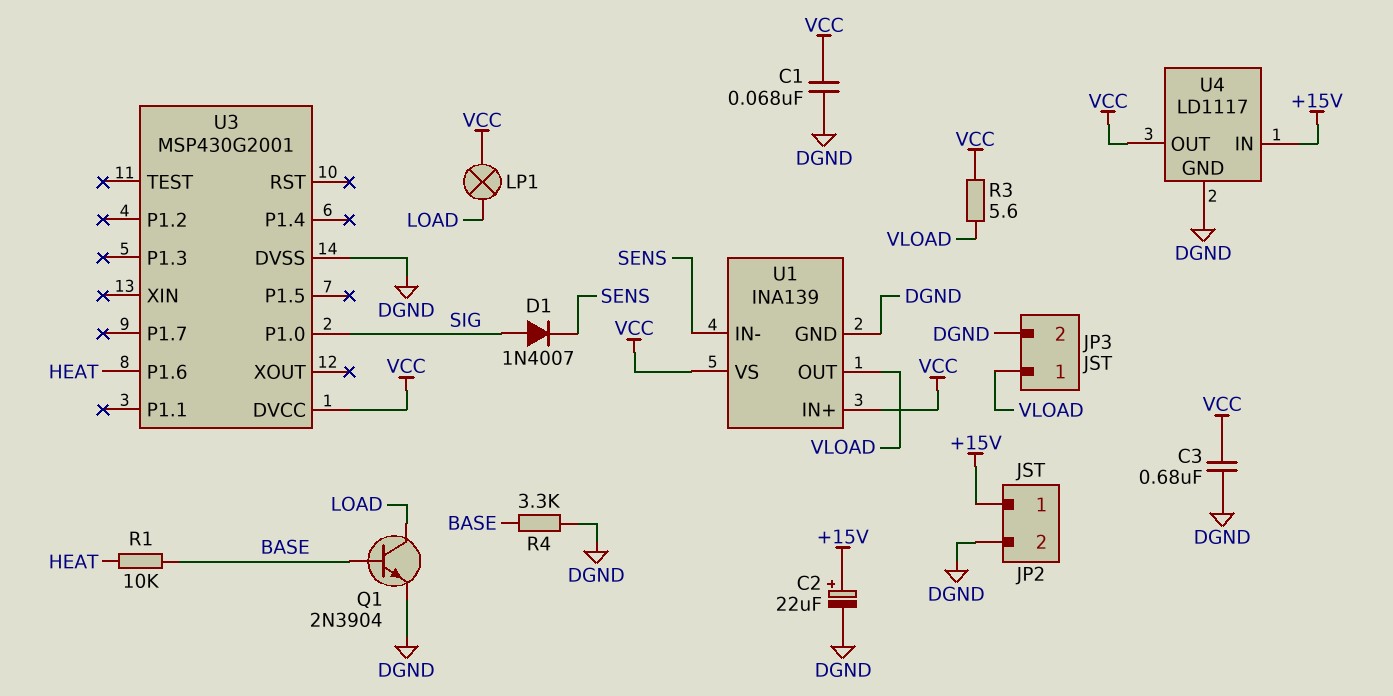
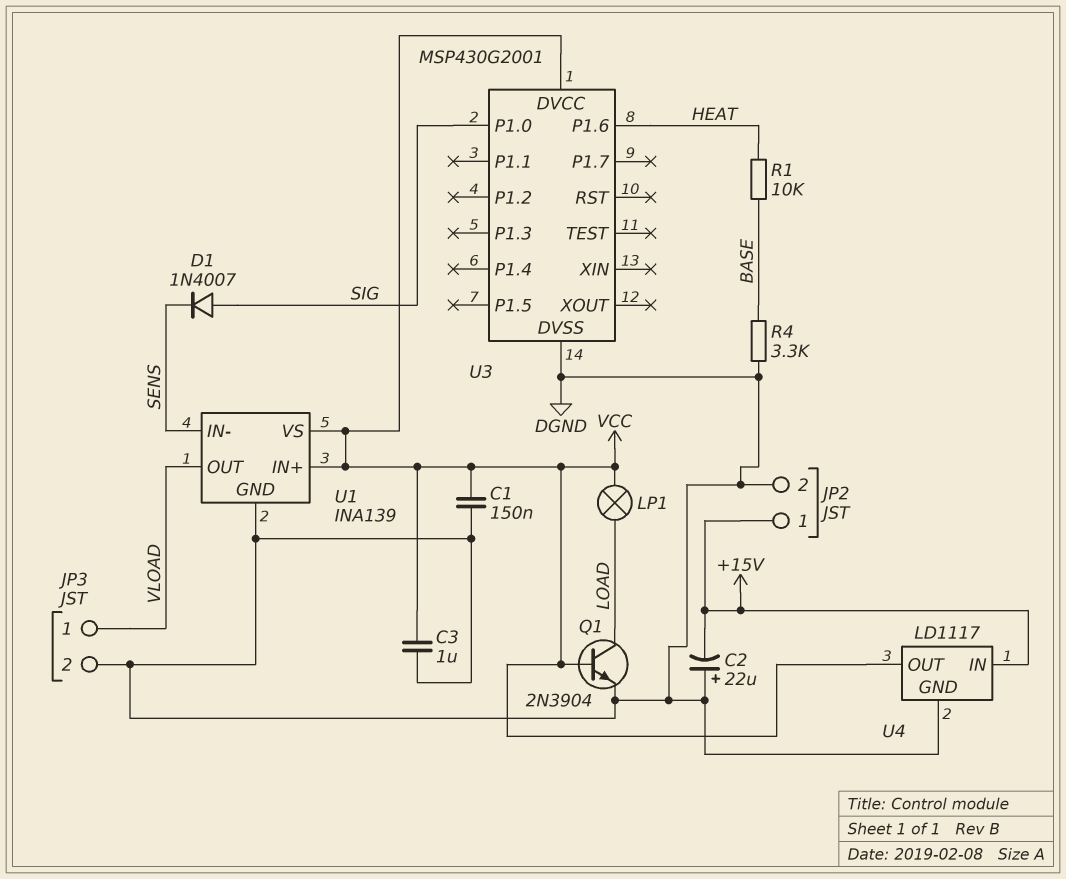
C1: 68nF (DGND, VCC) -> 150nF (DGND, VCC)
C2: 22uF (plus +15V, minus DGND) -> 22uF (plus DGND, minus +15V)
C3: 680nF (DGND, VCC) -> 1uF (DGND, VCC)
Q1: NPN 2N3904 (B BASE, C LOAD, E DGND) -> NPN 2N3904 (B VCC, C LOAD, E DGND)
R3: 5.6 (VCC, VLOAD) -> none

